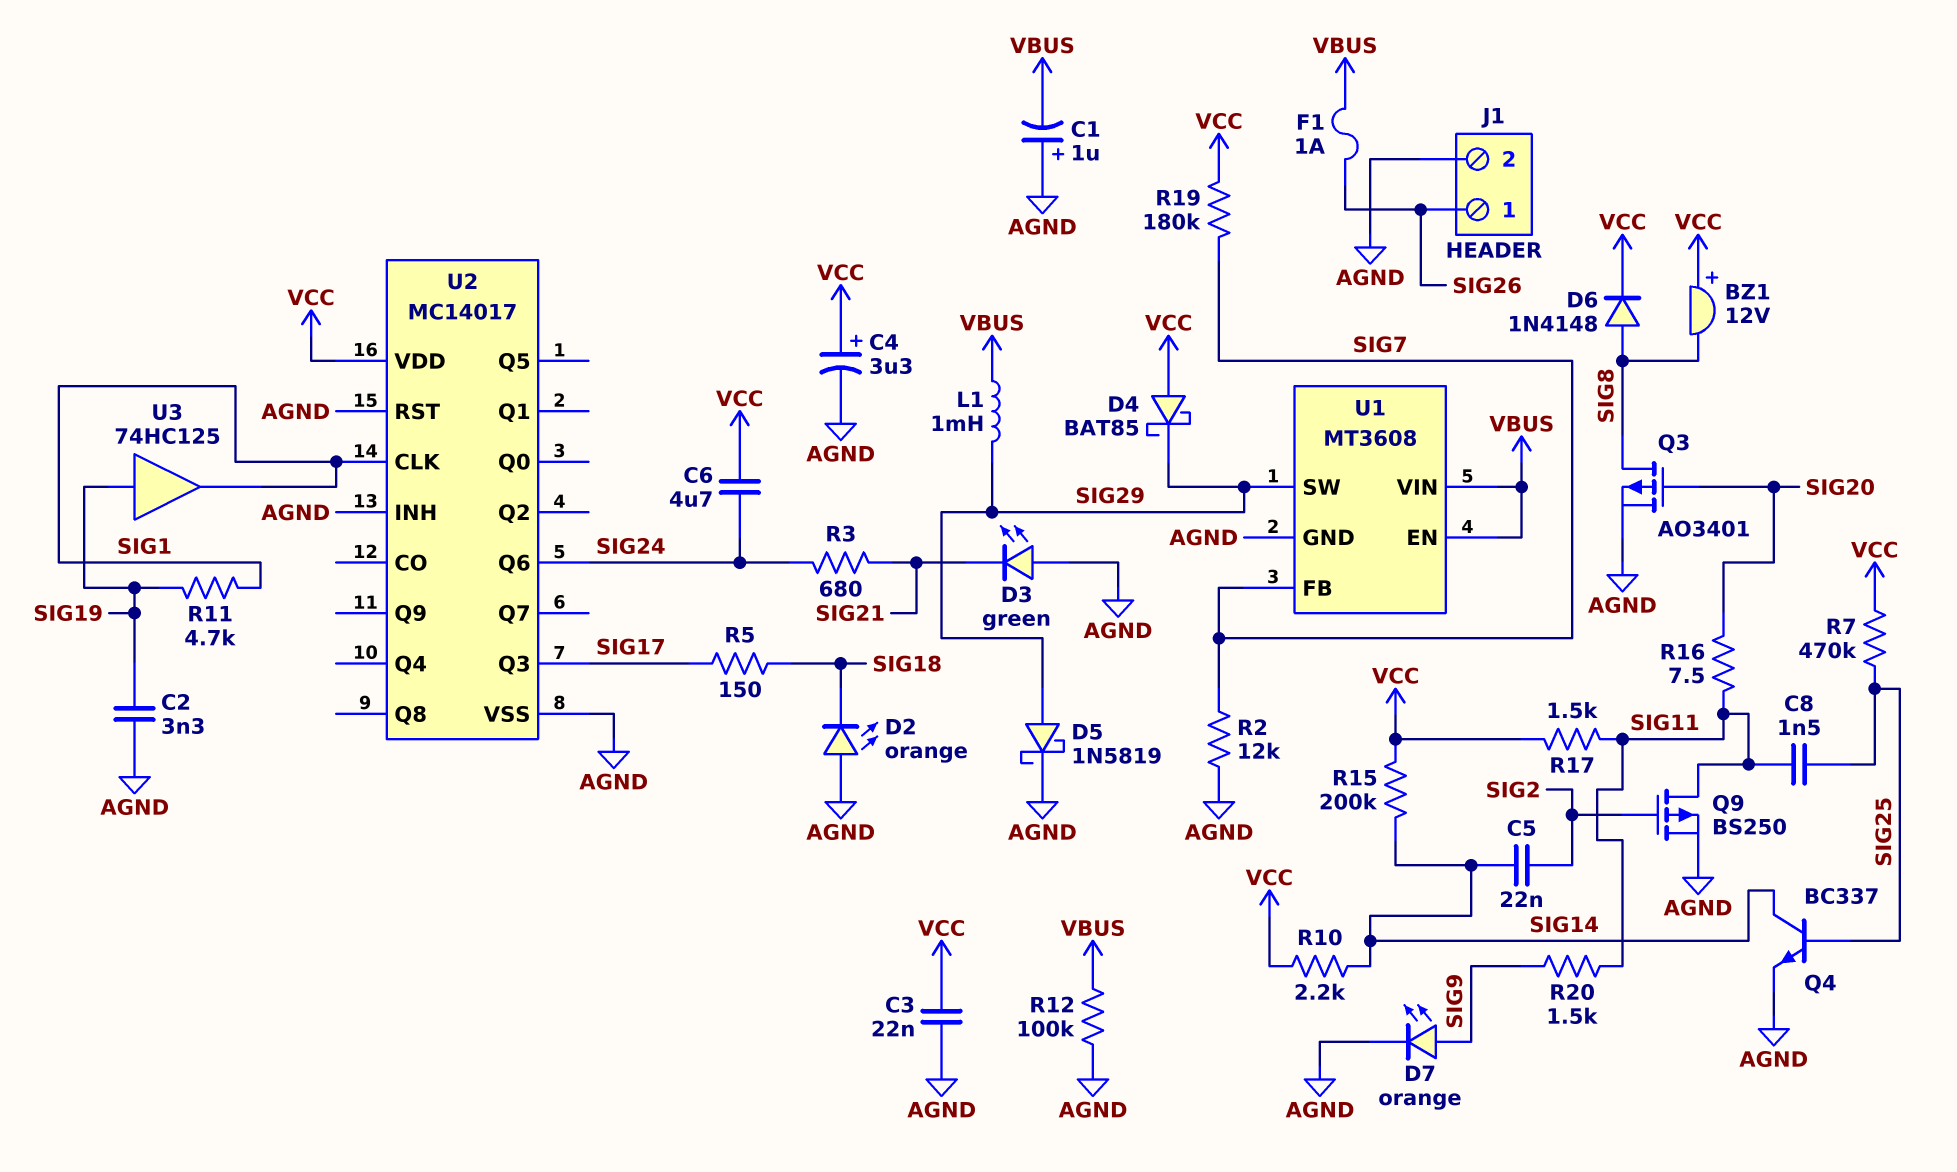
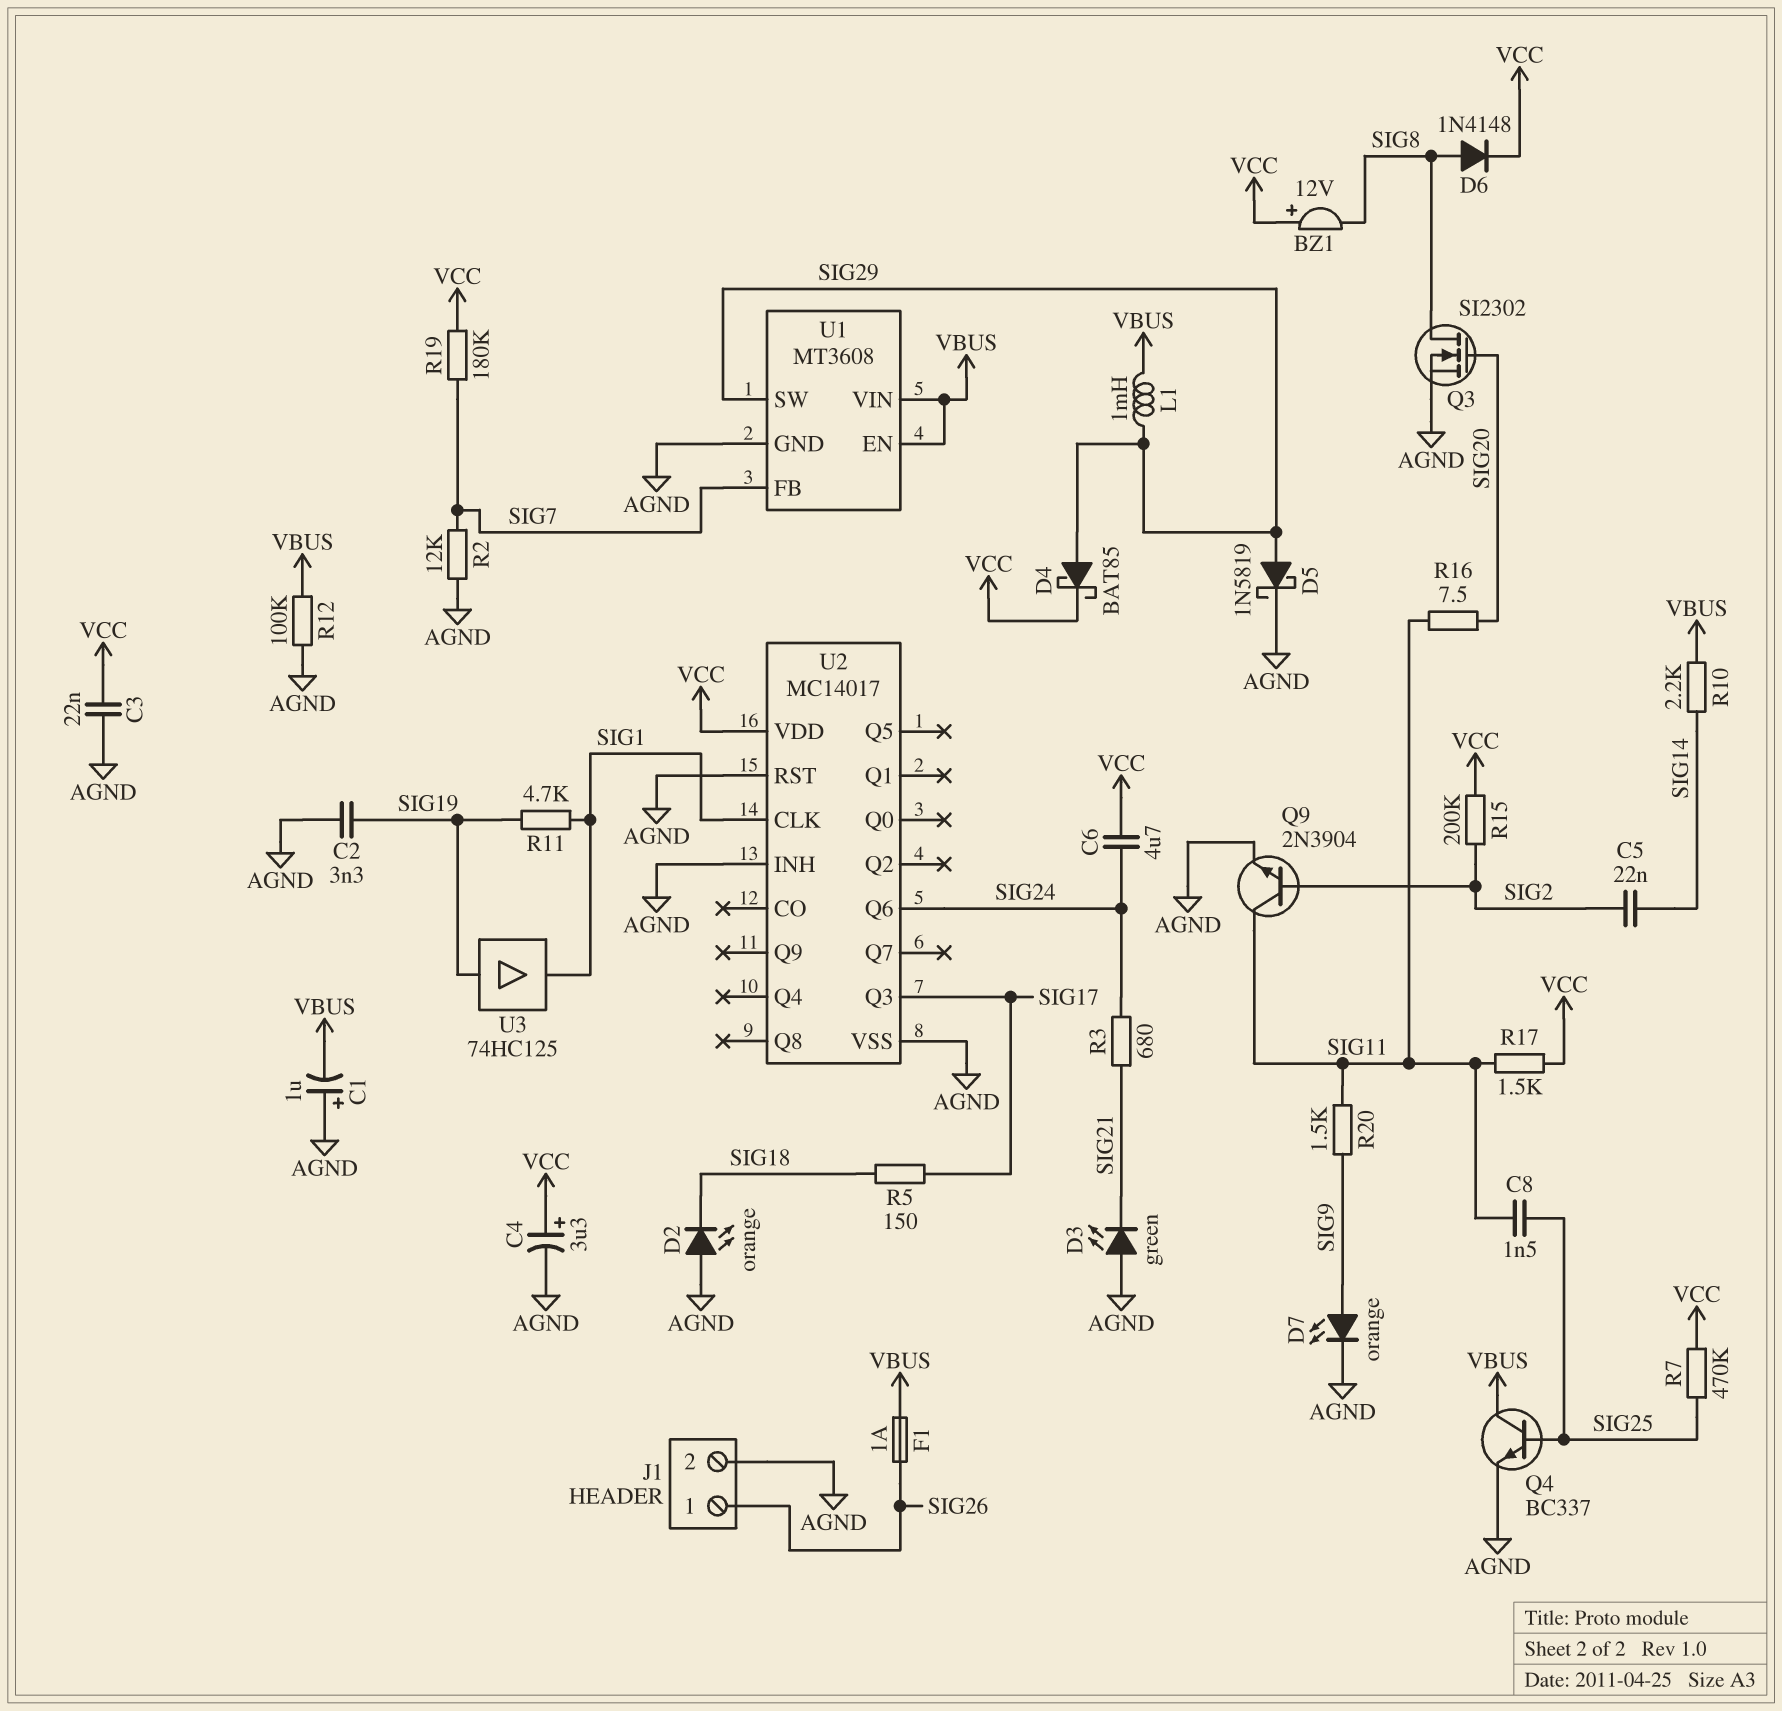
D4: schottky BAT85 (A VCC, K SIG29) -> schottky BAT85 (A SIG29, K VCC)
Q3: PMOS AO3401 (G SIG20, D SIG8, S AGND) -> NMOS SI2302 (G SIG20, D SIG8, S AGND)
Q4: NPN BC337 (B SIG25, C SIG14, E AGND) -> NPN BC337 (B SIG25, C VBUS, E AGND)
Q9: PMOS BS250 (G SIG2, D SIG11, S AGND) -> NPN 2N3904 (B SIG2, C SIG11, E AGND)
R10: 2.2k (SIG14, VCC) -> 2.2k (SIG14, VBUS)
R15: 200k (SIG14, VCC) -> 200k (SIG2, VCC)

